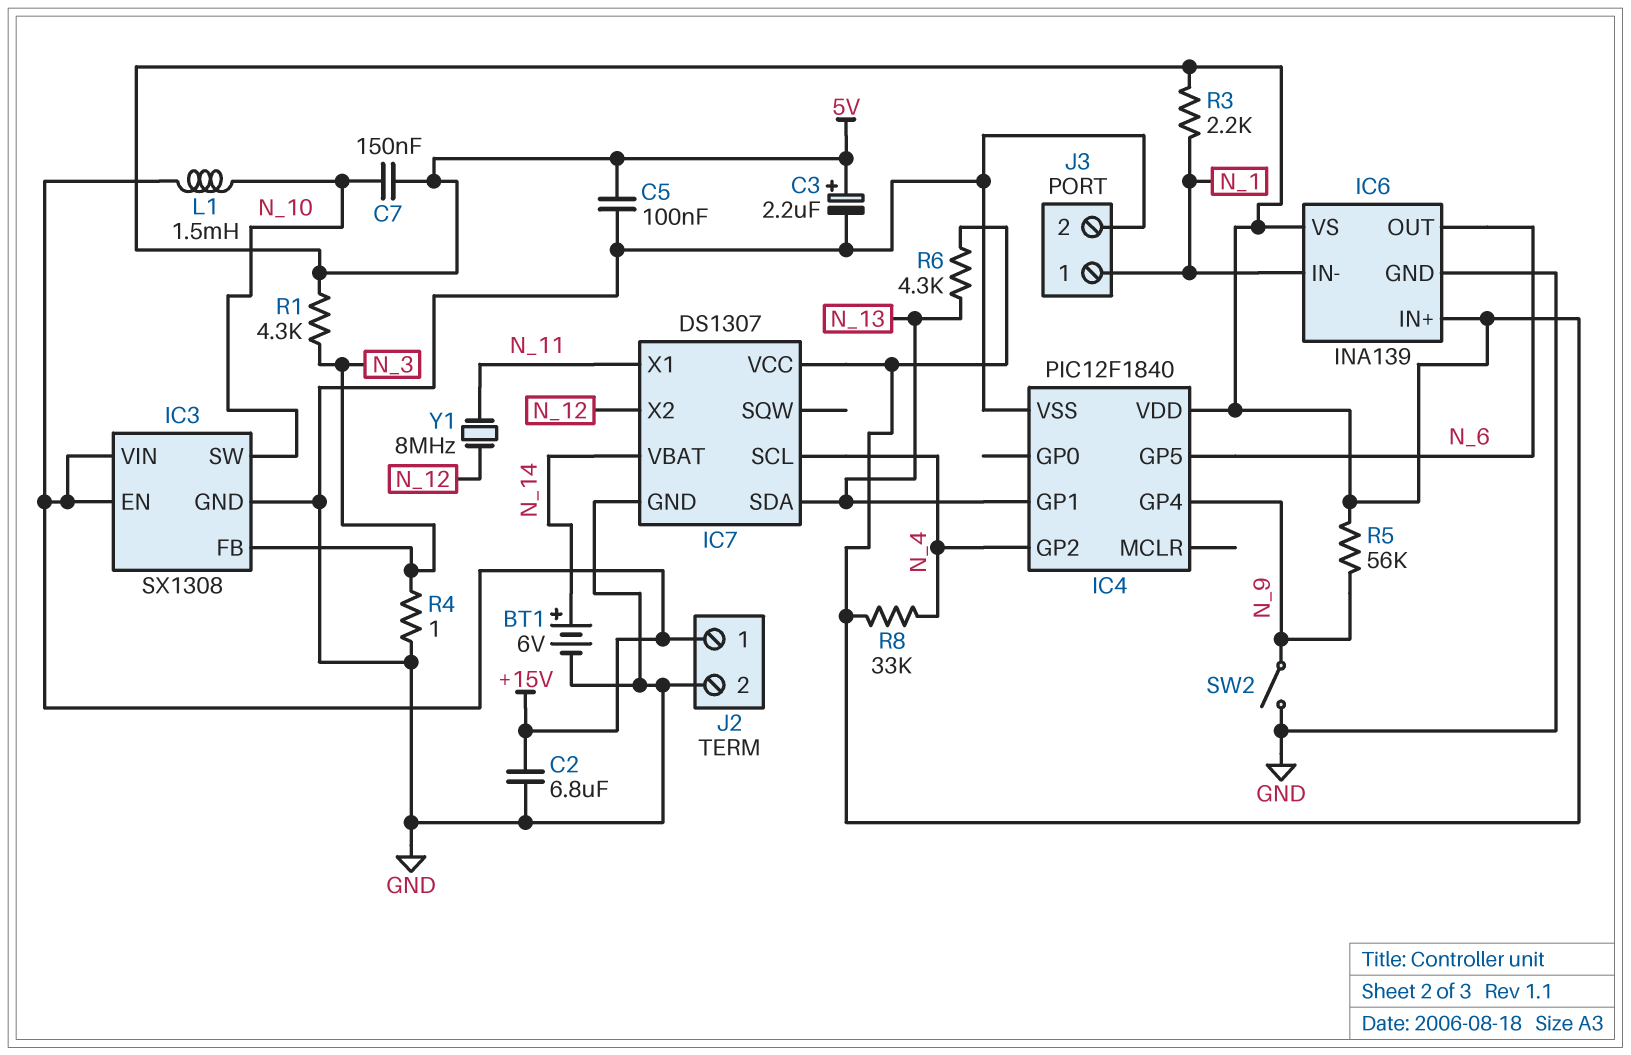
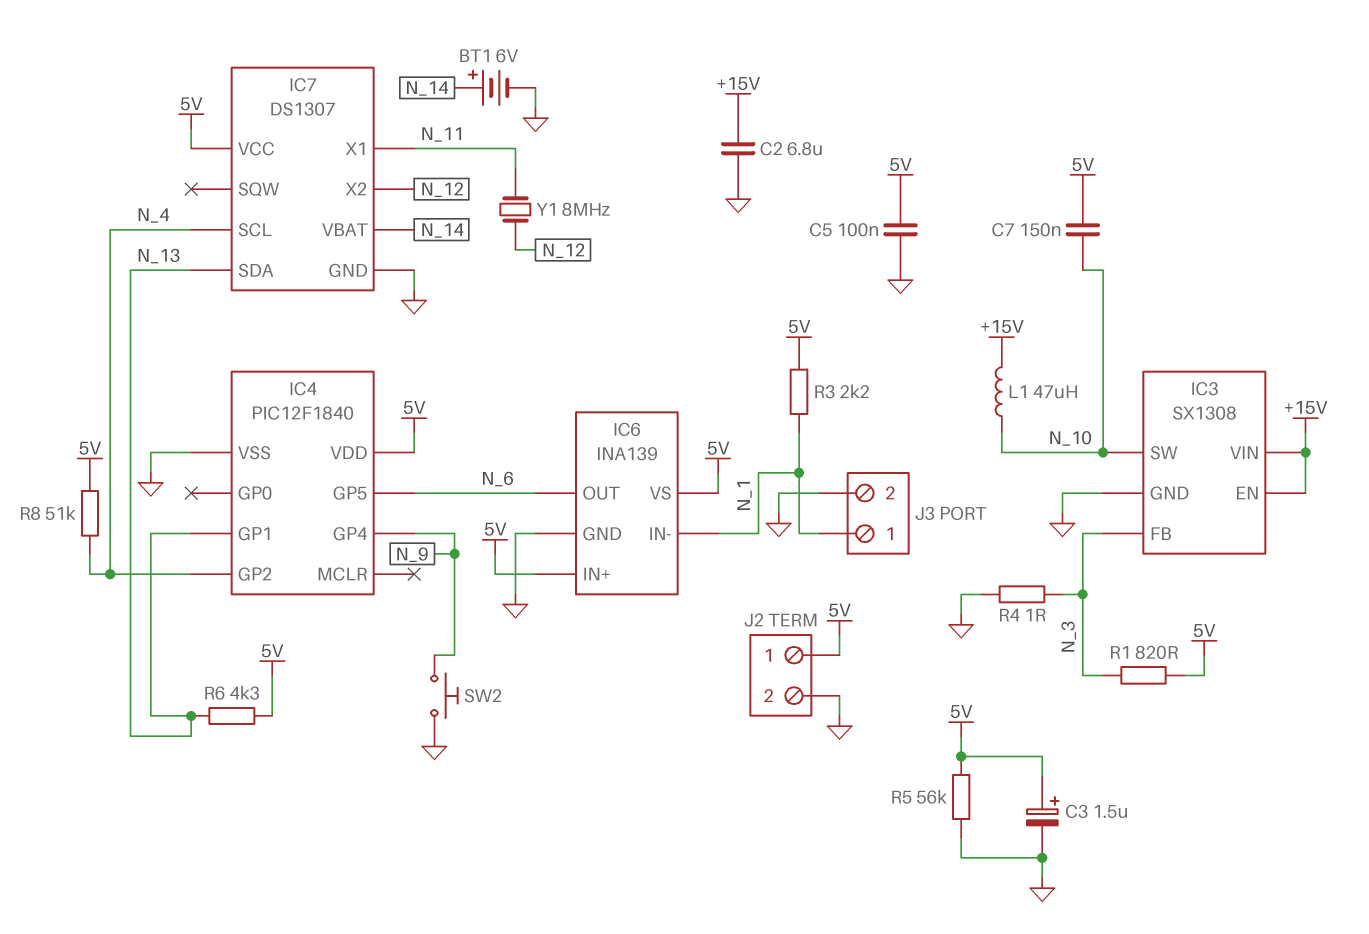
C3: 2.2uF (plus 5V, minus GND) -> 1.5uF (plus 5V, minus GND)
J2 pin 1: +15V -> 5V
L1: 1.5mH (+15V, N_10) -> 47uH (+15V, N_10)
R1: 4.3k (5V, N_3) -> 820 (5V, N_3)
R5: 56k (5V, N_9) -> 56k (5V, GND)
R8: 33k (5V, N_4) -> 51k (5V, N_4)
SW2: switch (GND, N_9) -> button (GND, N_9)

